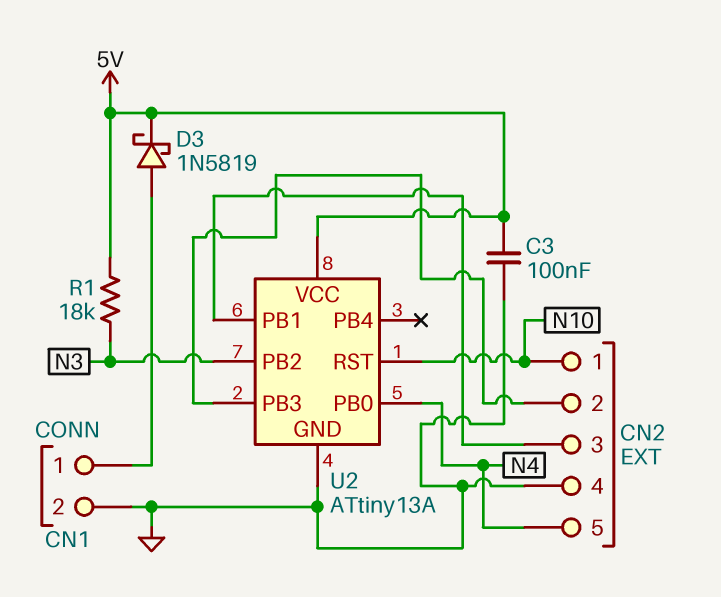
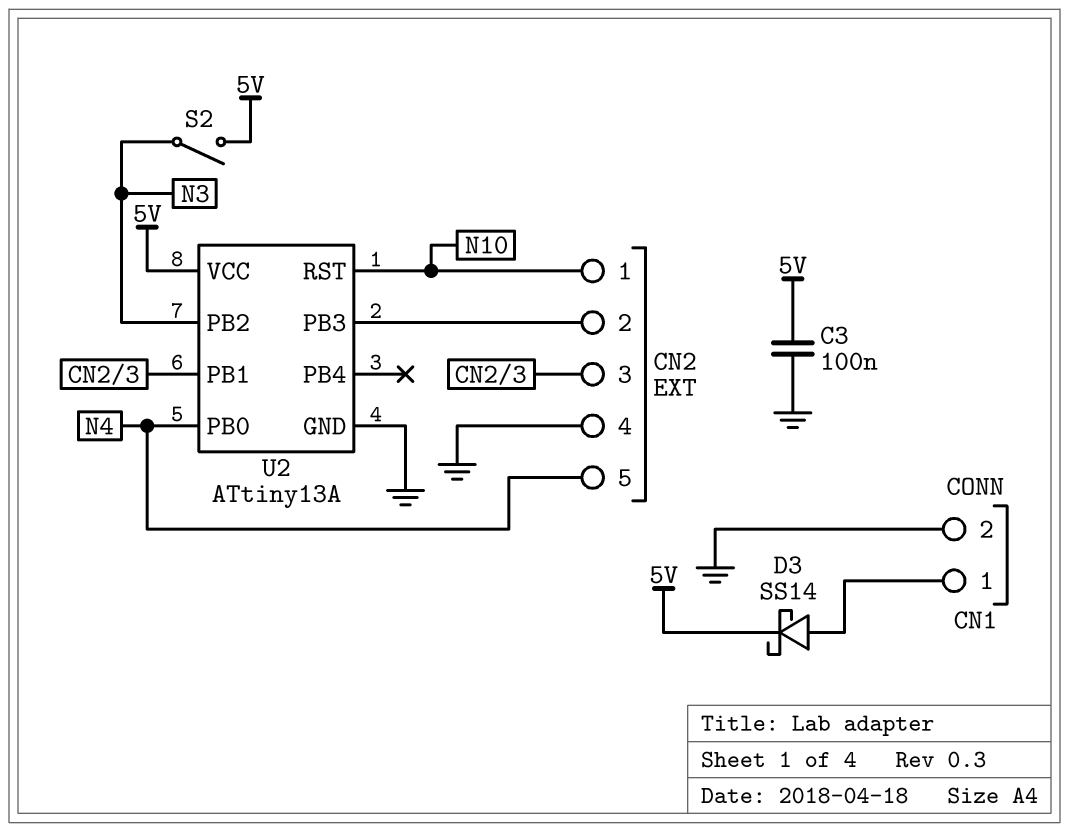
D3: schottky 1N5819 (A CN1/1, K 5V) -> schottky SS14 (A CN1/1, K 5V)
R1: 18k (5V, N3) -> none
S2: none -> switch (5V, N3)

